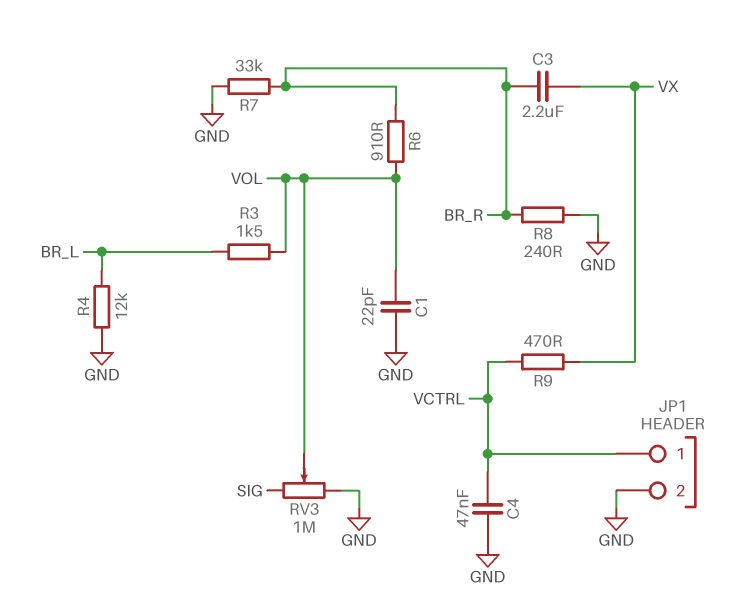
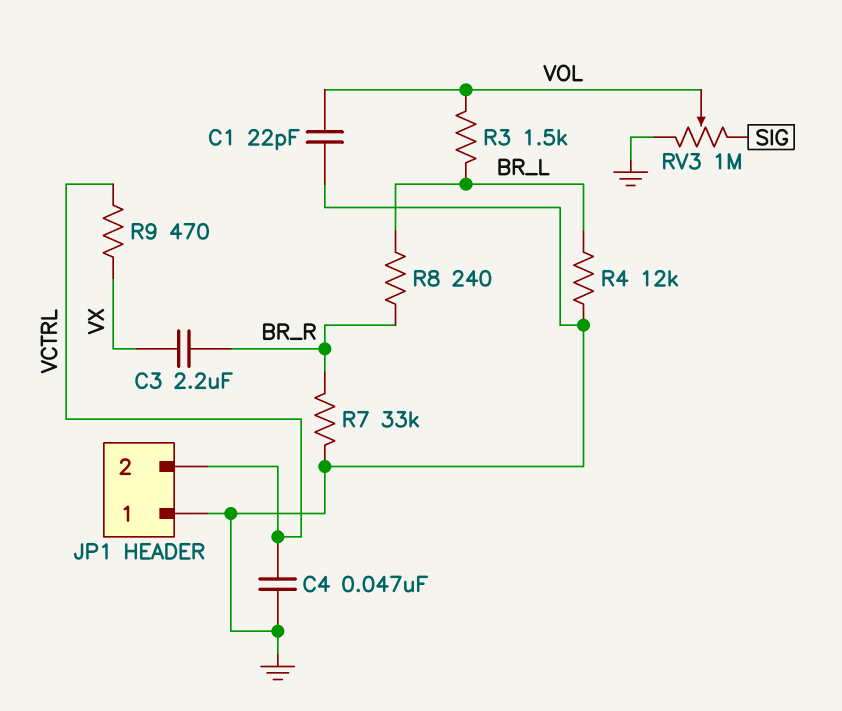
JP1 pin 1: VCTRL -> GND
JP1 pin 2: GND -> VCTRL
R6: 910 (BR_R, VOL) -> none
R8: 240 (BR_R, GND) -> 240 (BR_L, BR_R)

